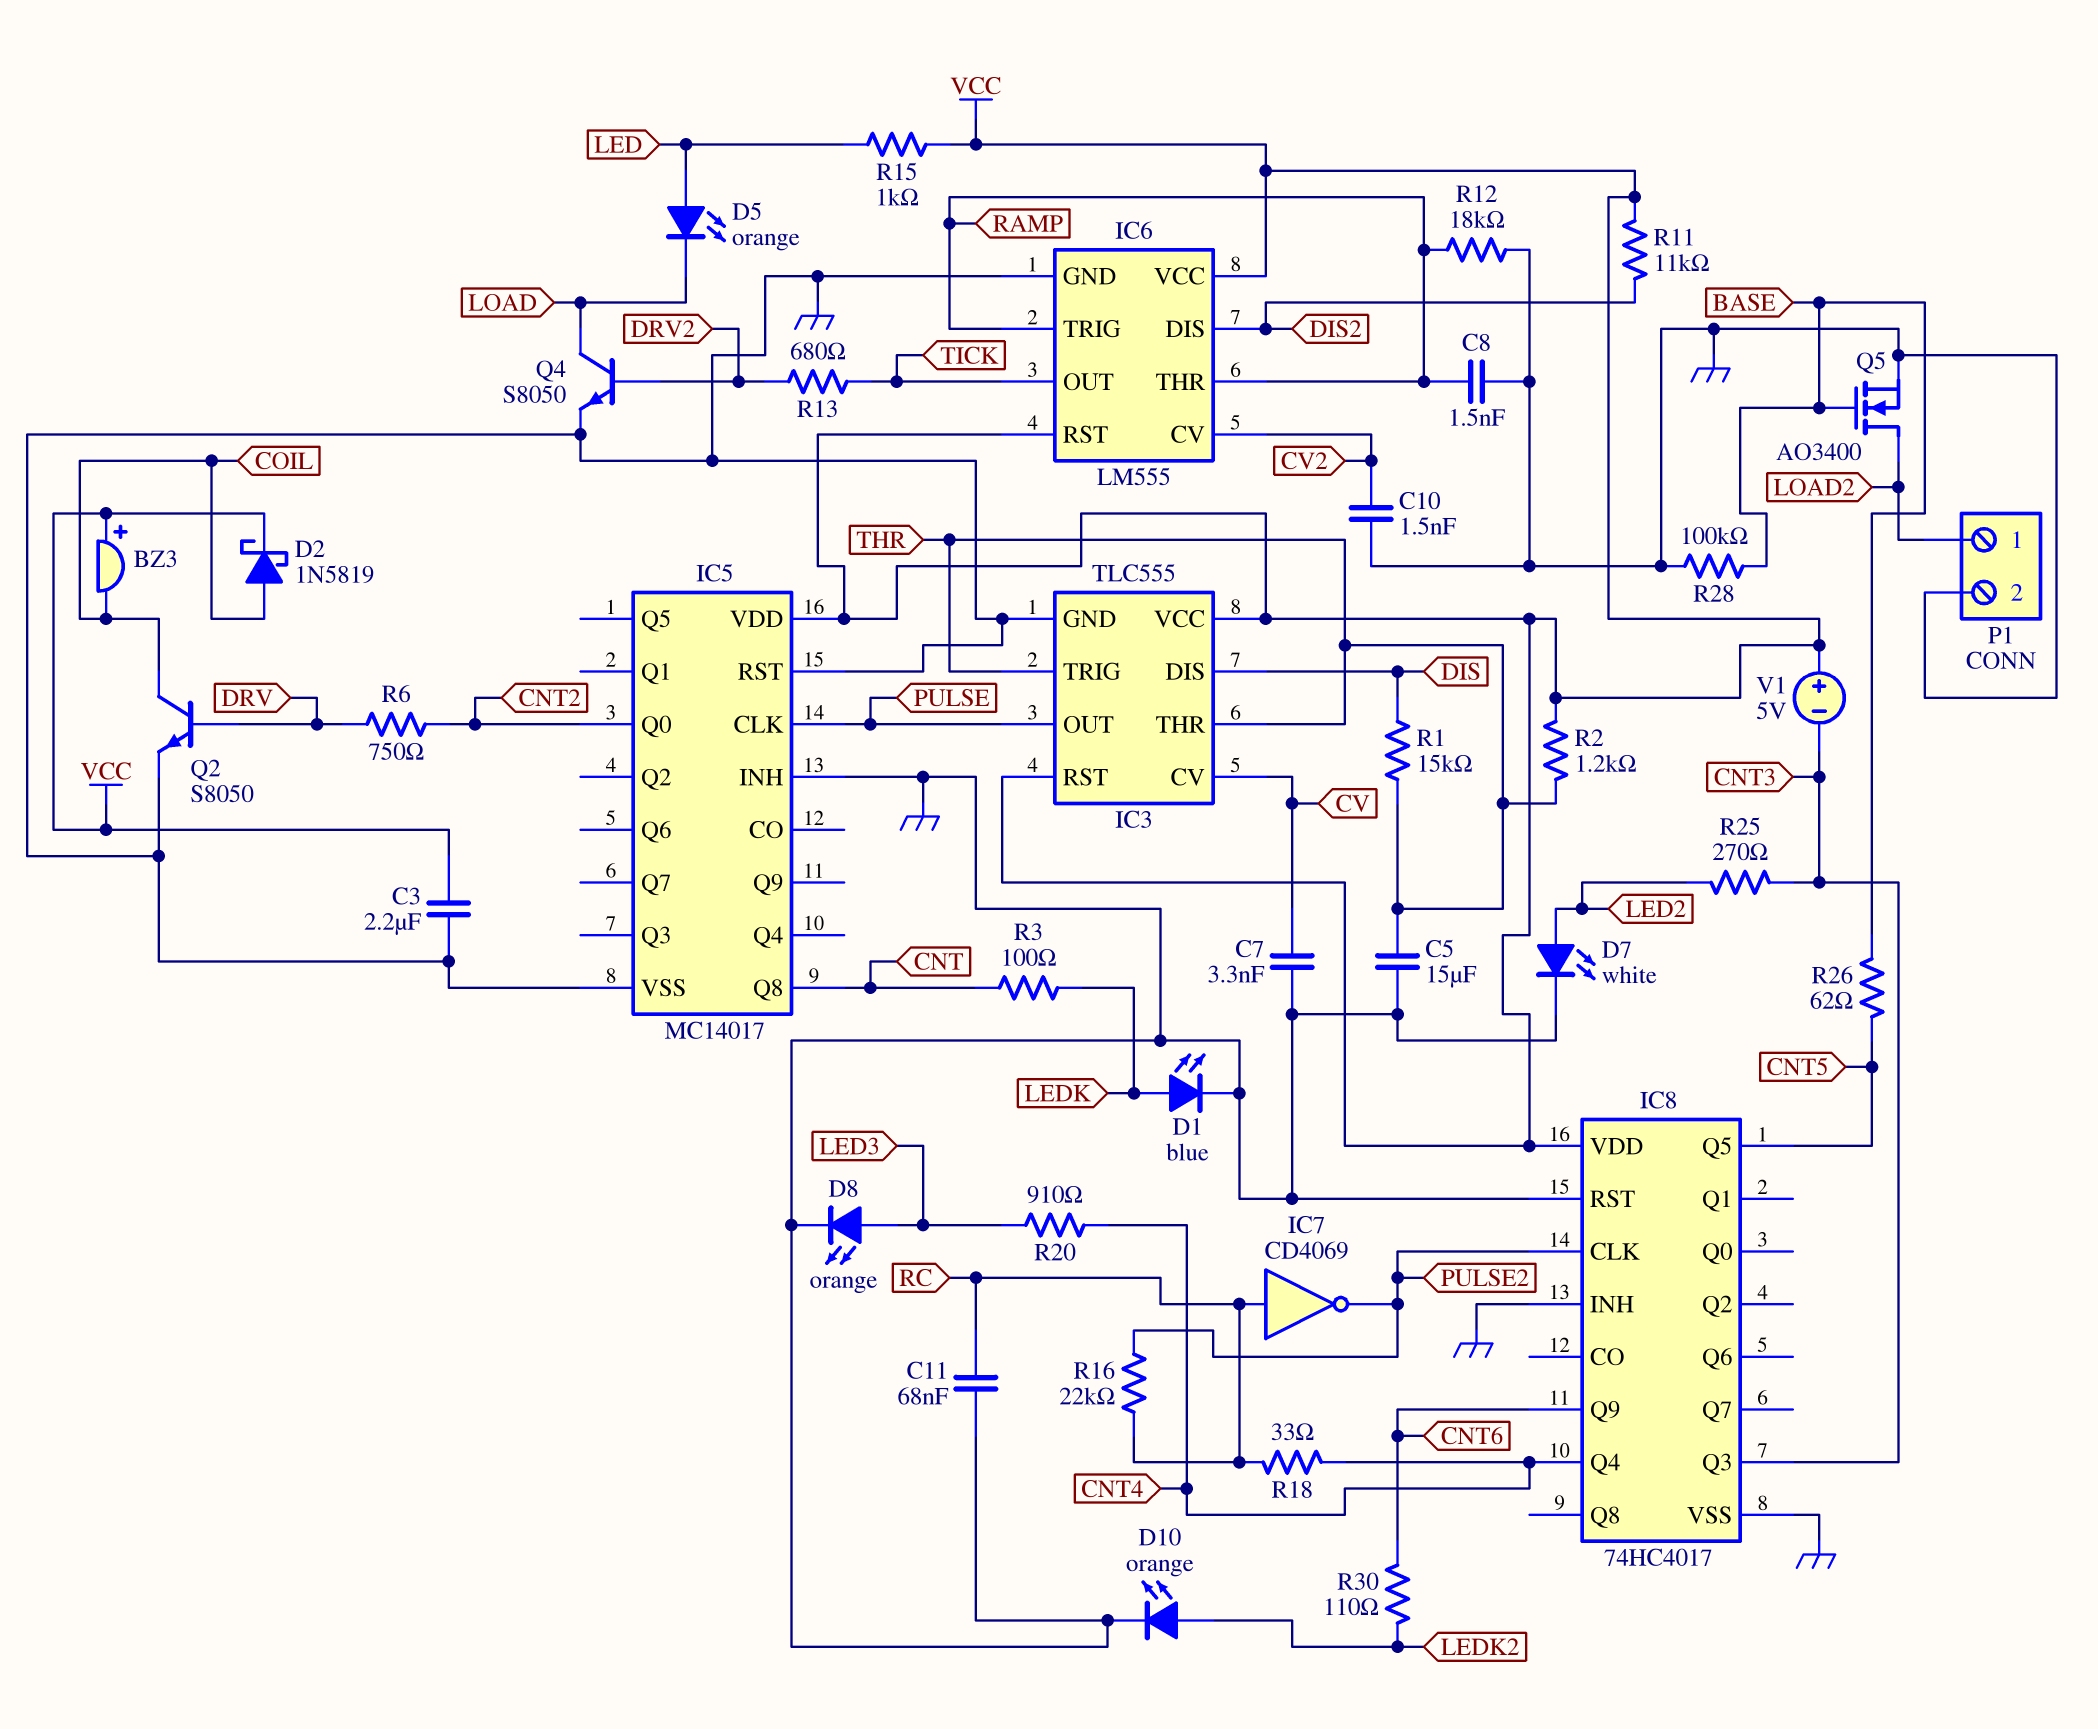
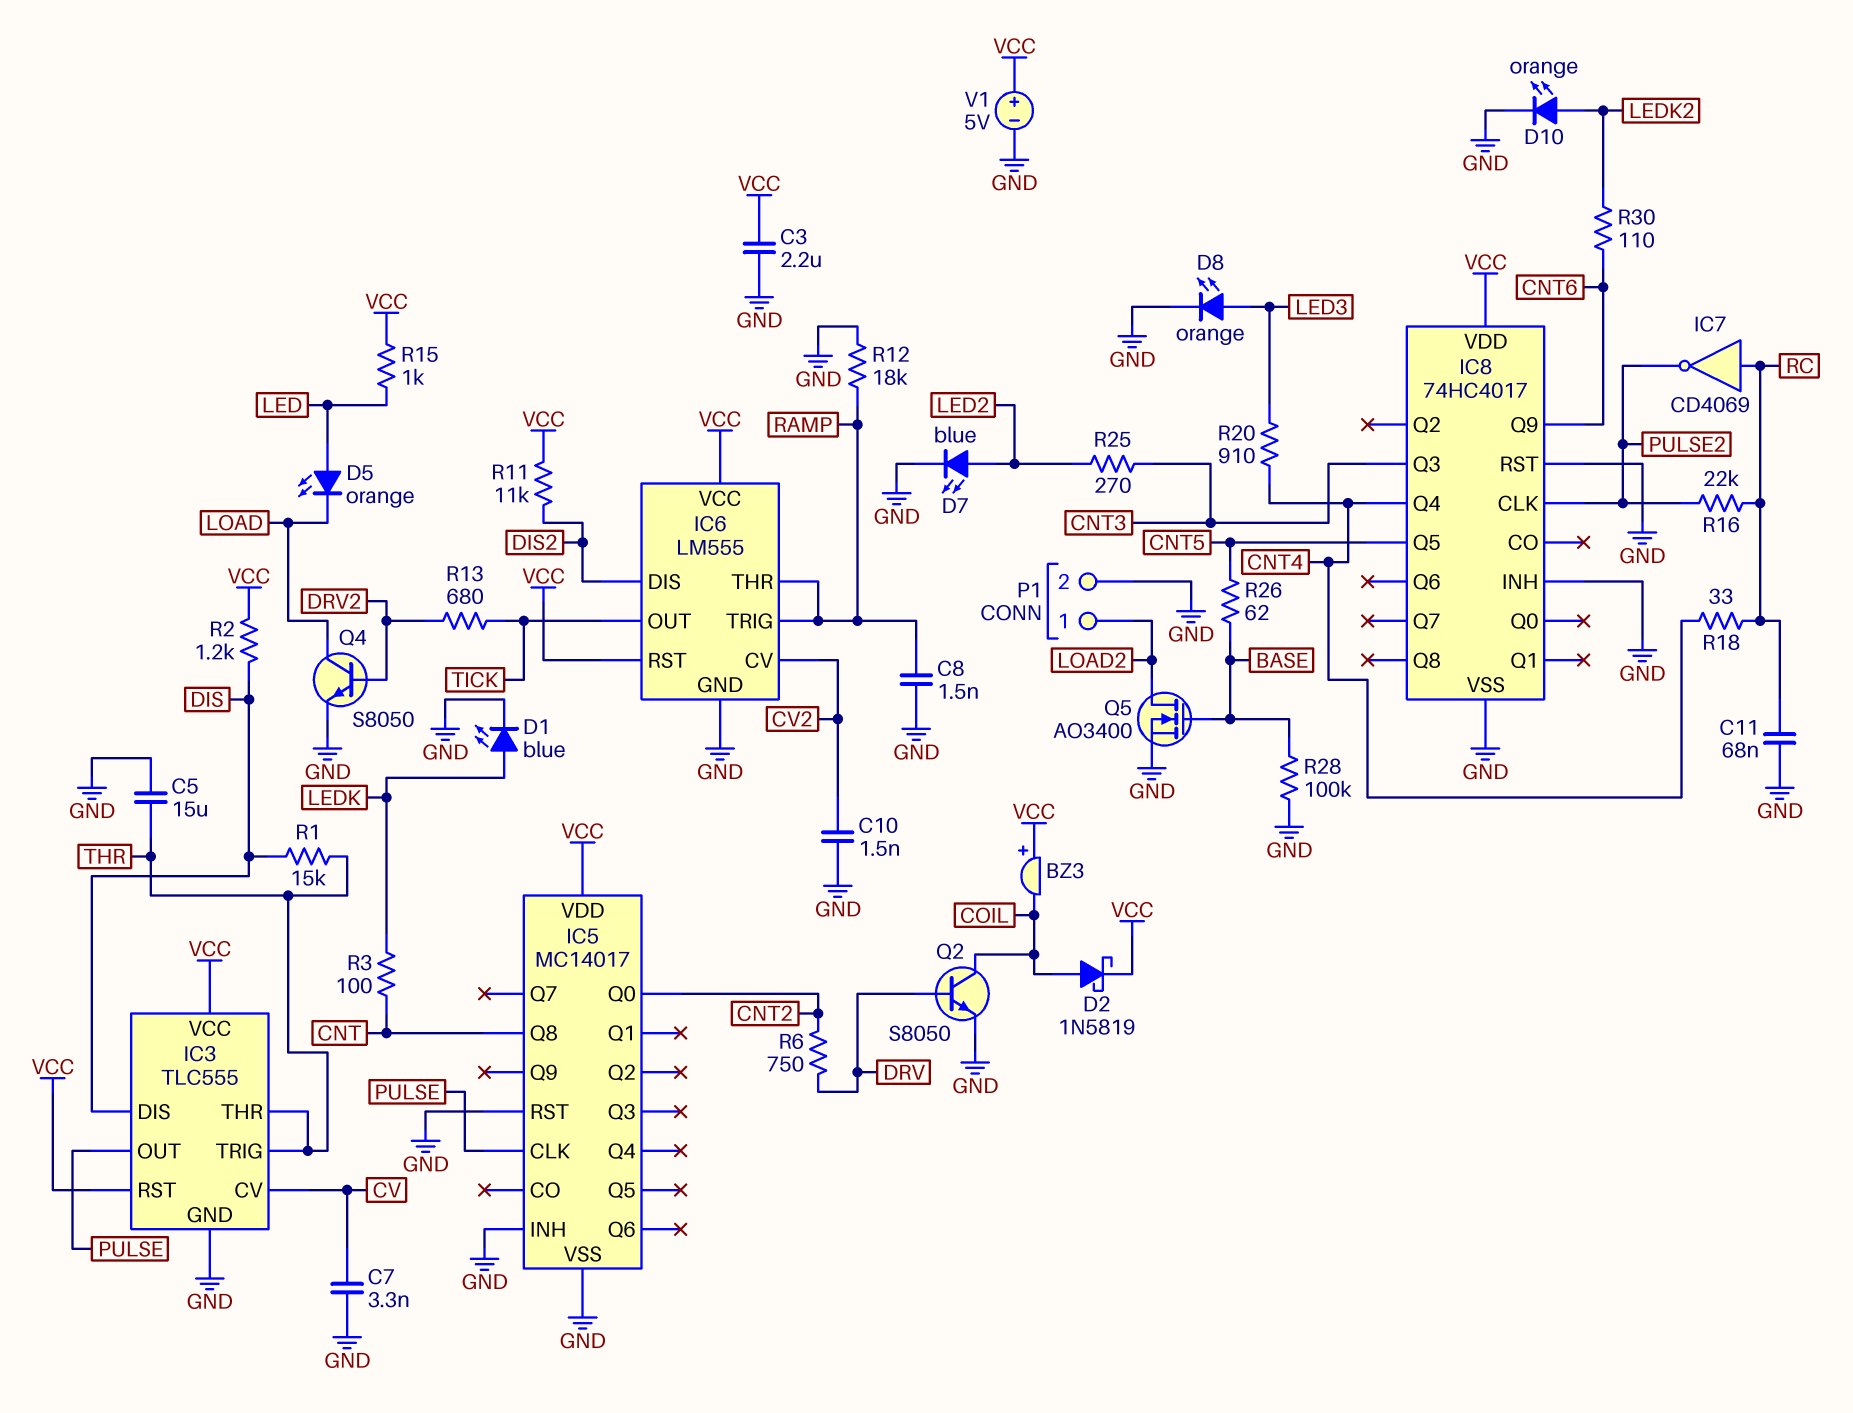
D7: LED white (A LED2, K GND) -> LED blue (A LED2, K GND)
R2: 1.2k (THR, VCC) -> 1.2k (DIS, VCC)
V1: 5V (plus VCC, minus CNT3) -> 5V (plus VCC, minus GND)

